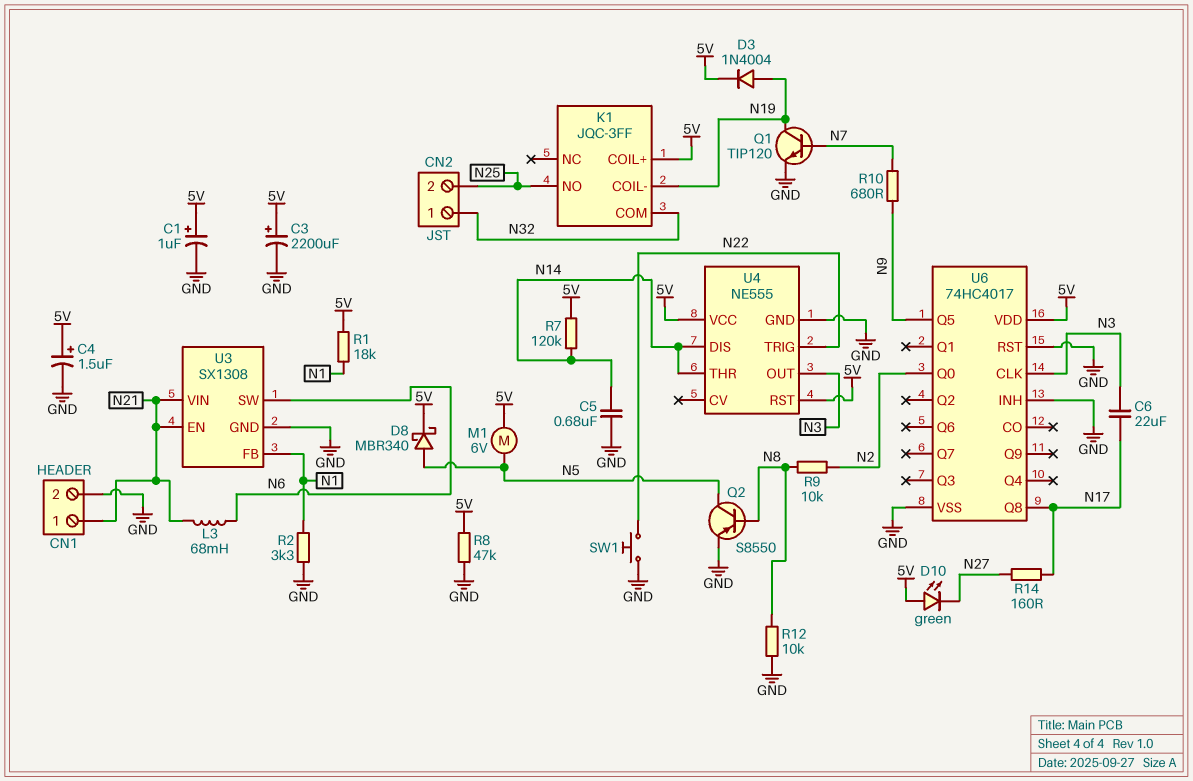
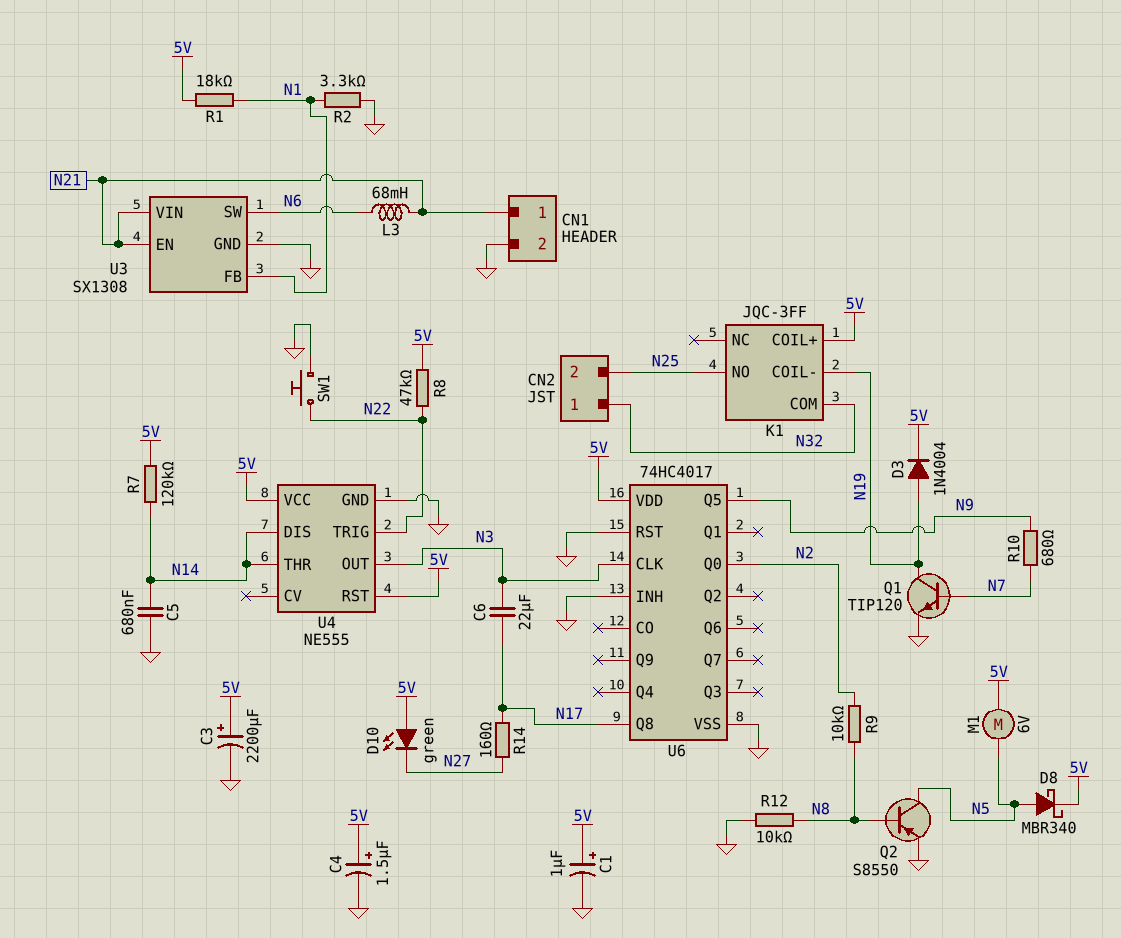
R8: 47k (5V, GND) -> 47k (5V, N22)

